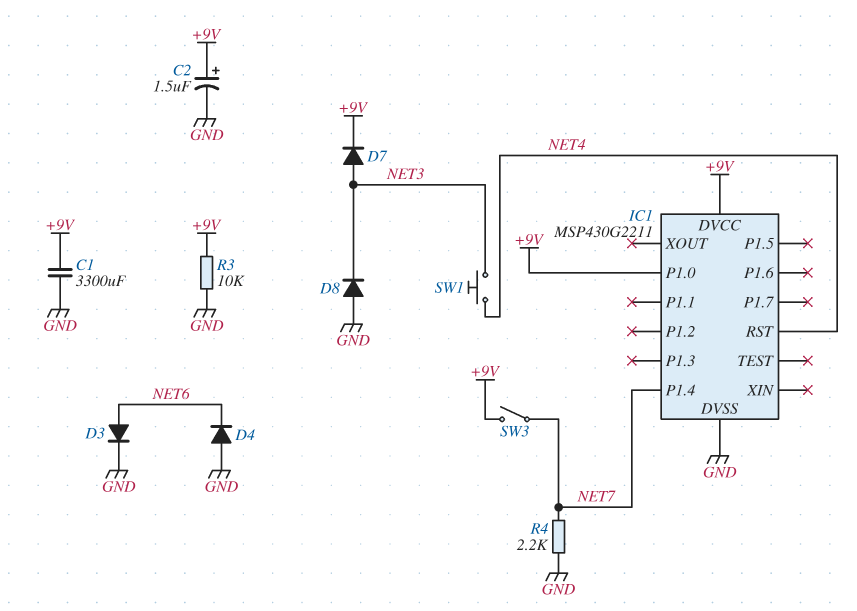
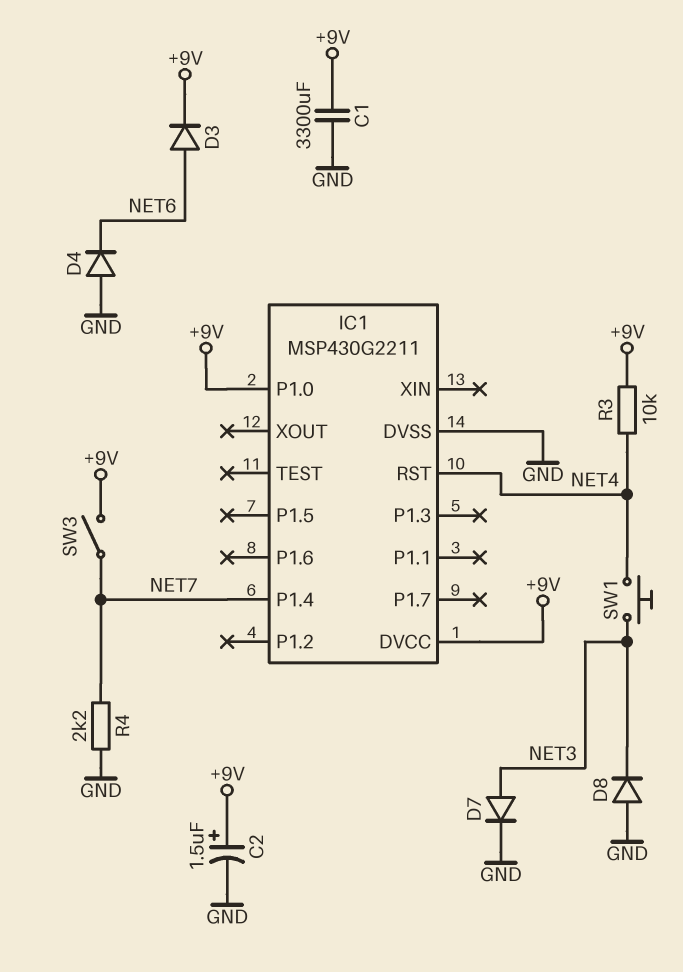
D3: diode (A NET6, K GND) -> diode (A NET6, K +9V)
D7: diode (A NET3, K +9V) -> diode (A NET3, K GND)
R3: 10k (+9V, GND) -> 10k (+9V, NET4)

